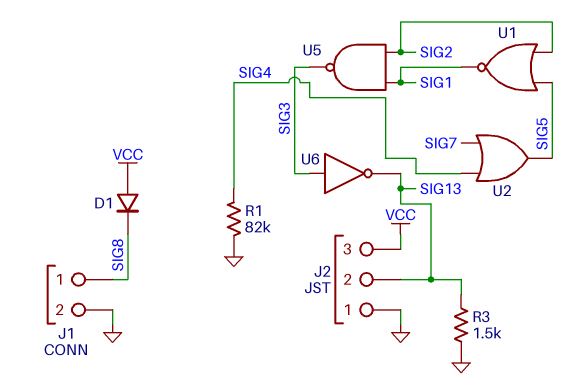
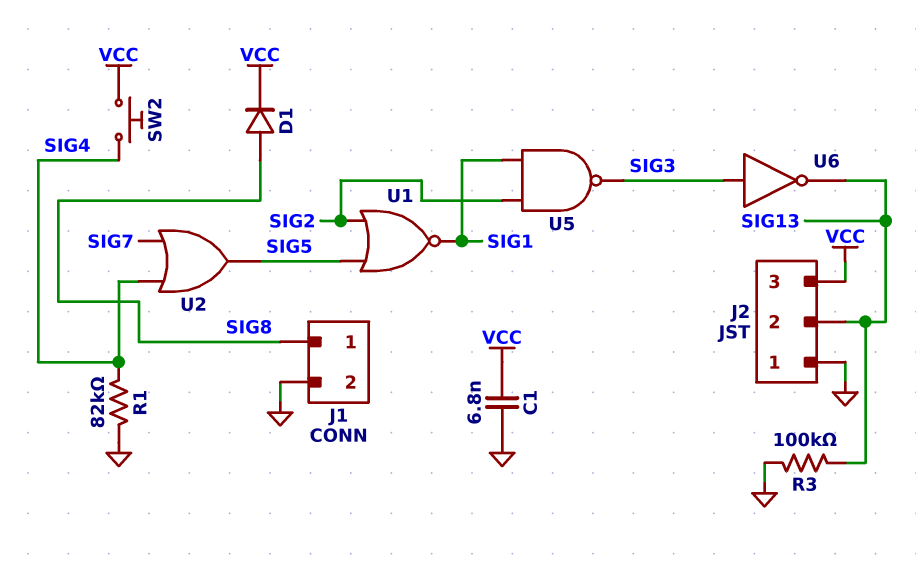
C1: none -> 6.8nF (GND, VCC)
D1: diode (A VCC, K SIG8) -> diode (A SIG8, K VCC)
R3: 1.5k (GND, SIG13) -> 100k (GND, SIG13)
SW2: none -> button (SIG4, VCC)

